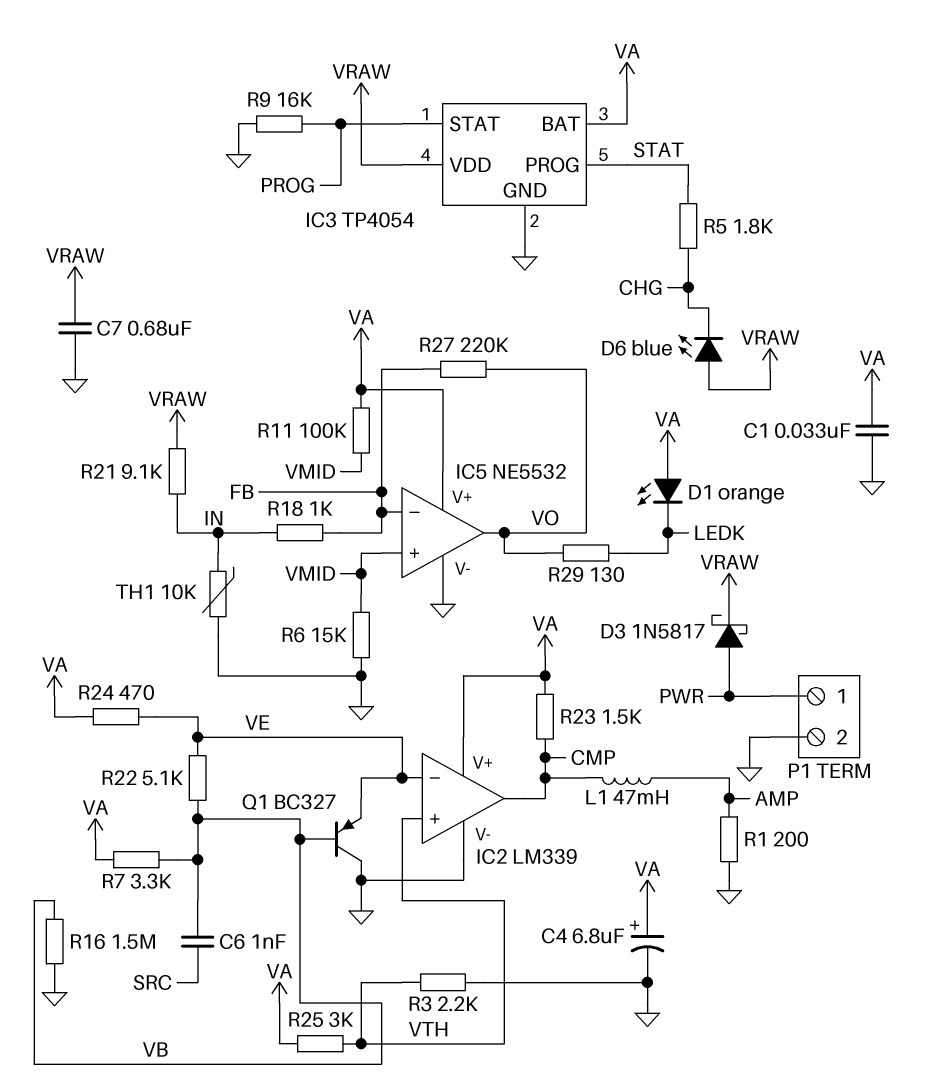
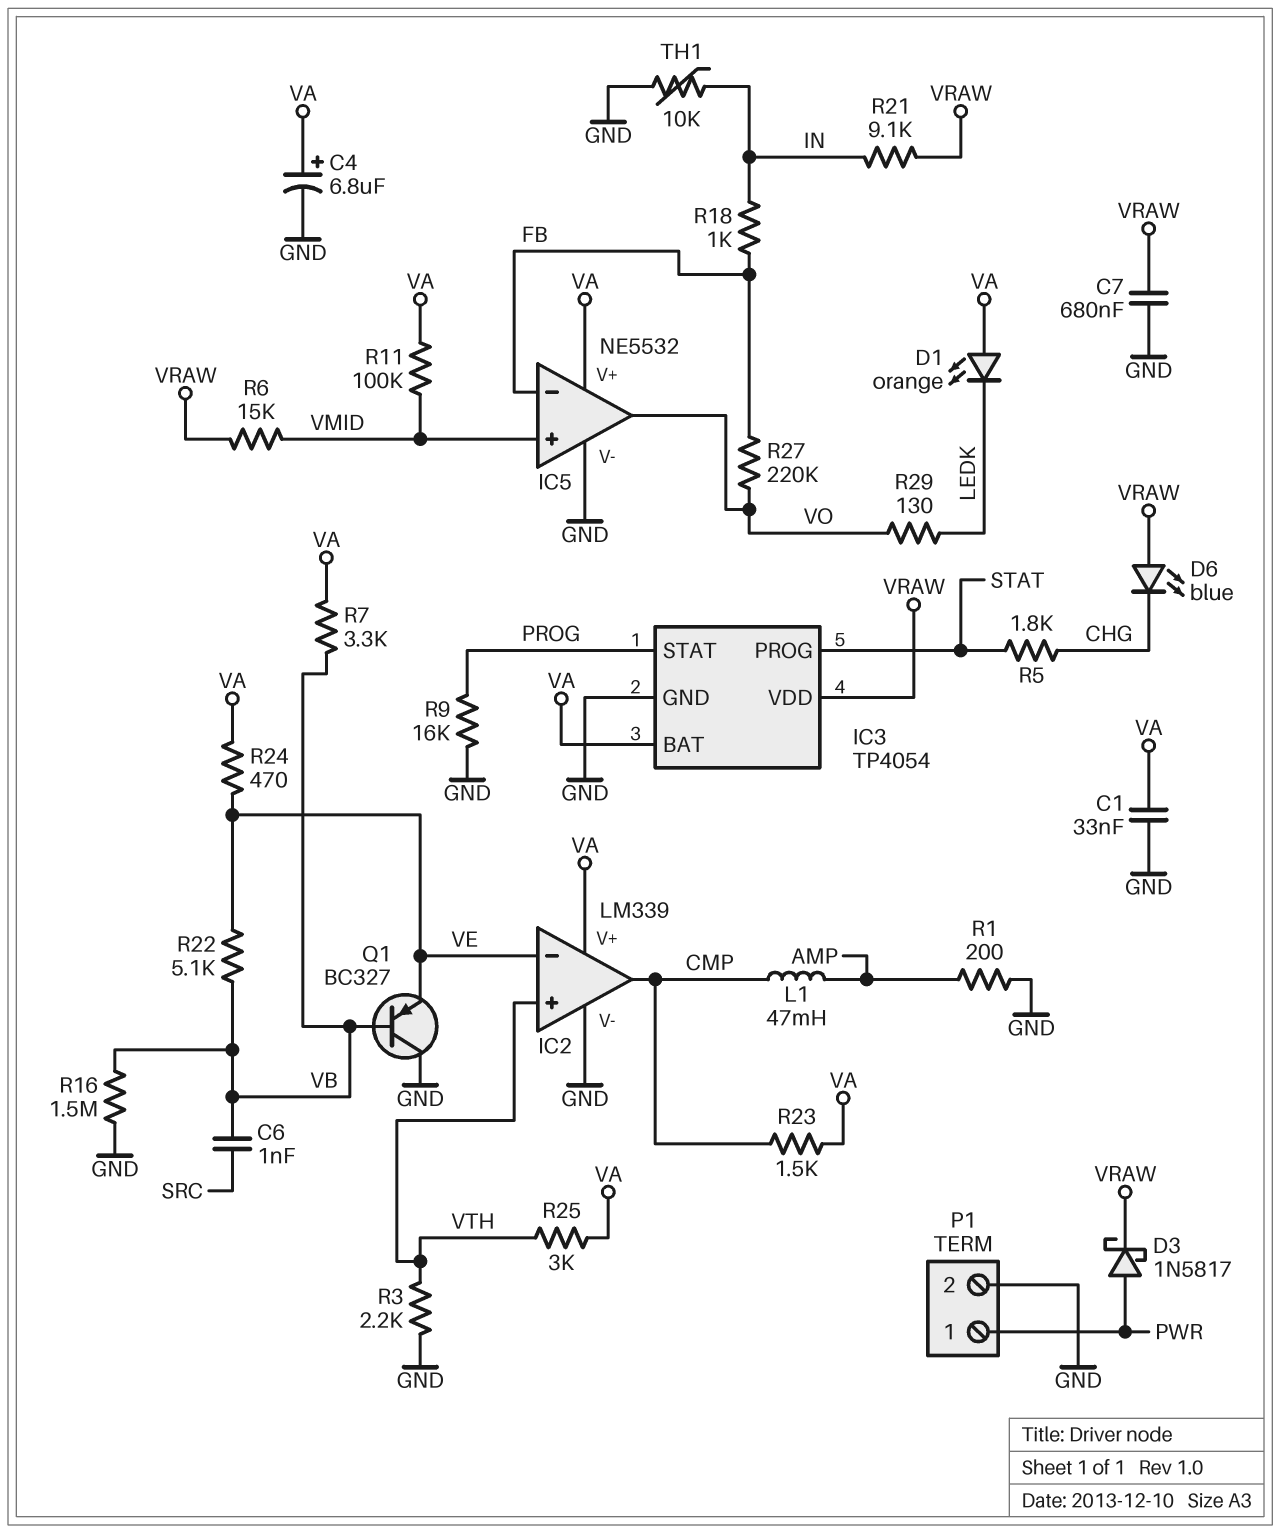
R6: 15k (GND, VMID) -> 15k (VMID, VRAW)

